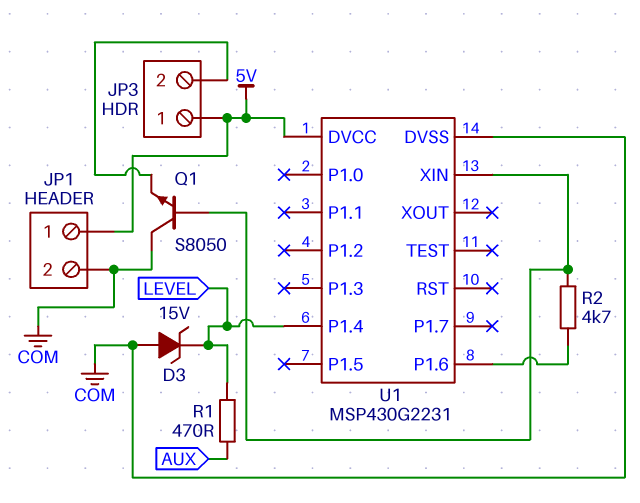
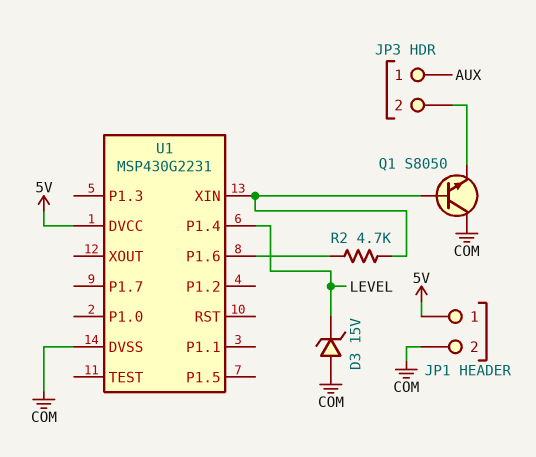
JP3 pin 1: 5V -> AUX
R1: 470 (AUX, LEVEL) -> none

